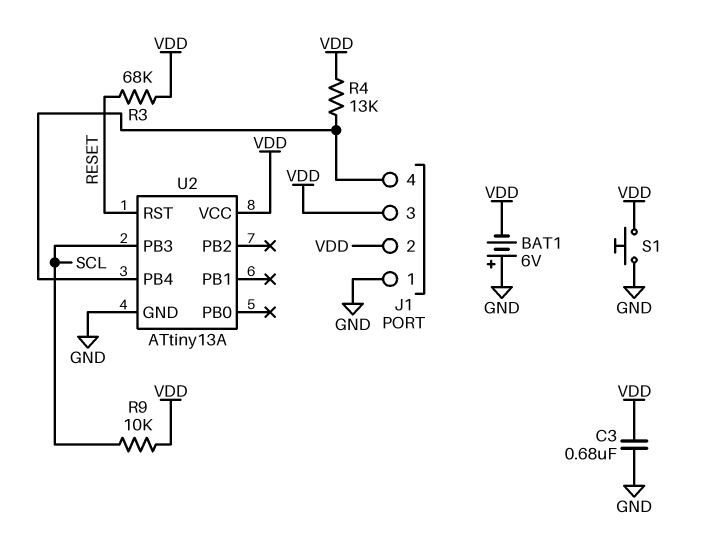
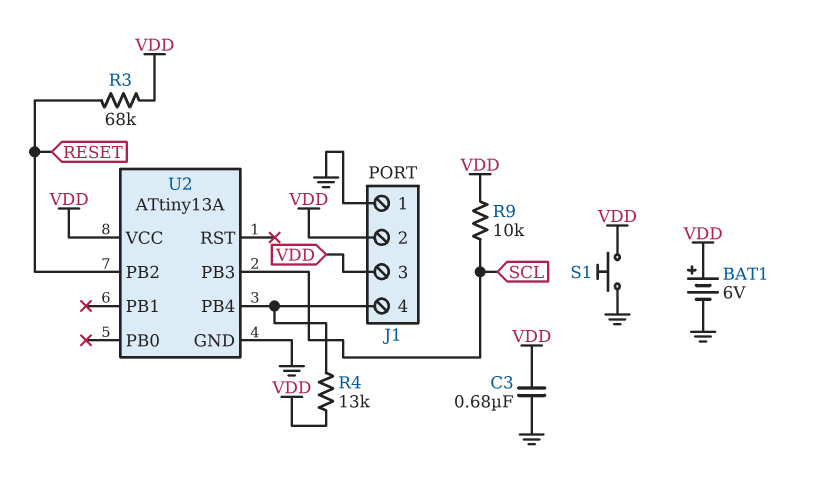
BAT1: 6V (plus GND, minus VDD) -> 6V (plus VDD, minus GND)
U2 pin PB2: none -> RESET
U2 pin RST: RESET -> none

